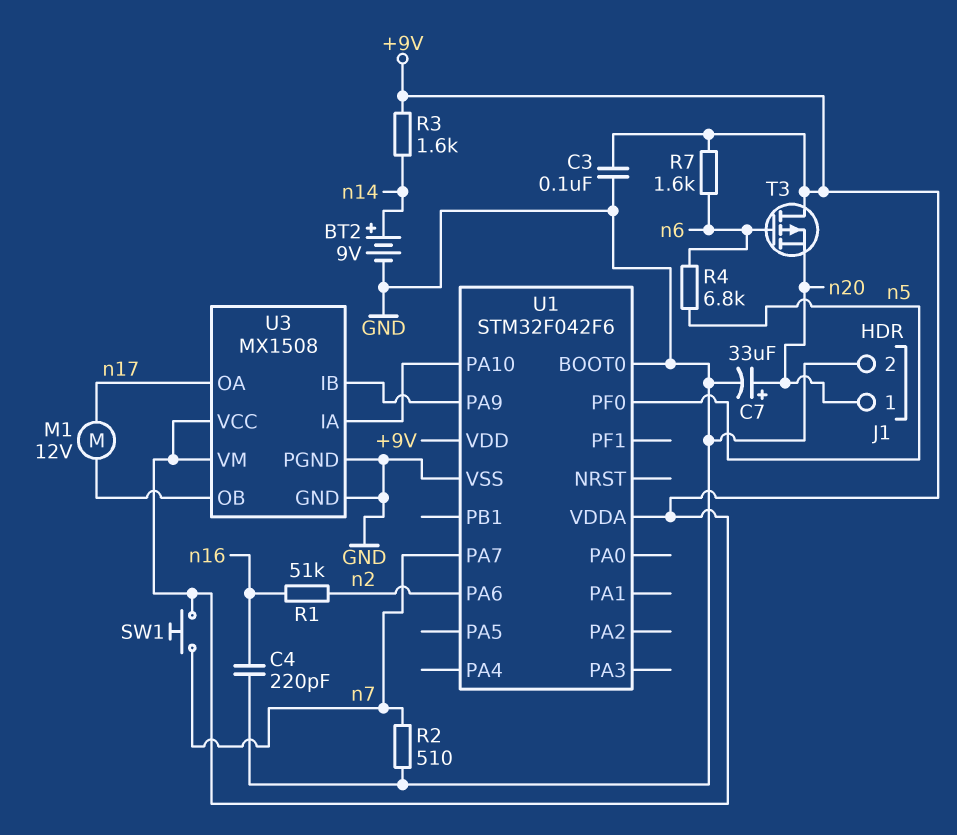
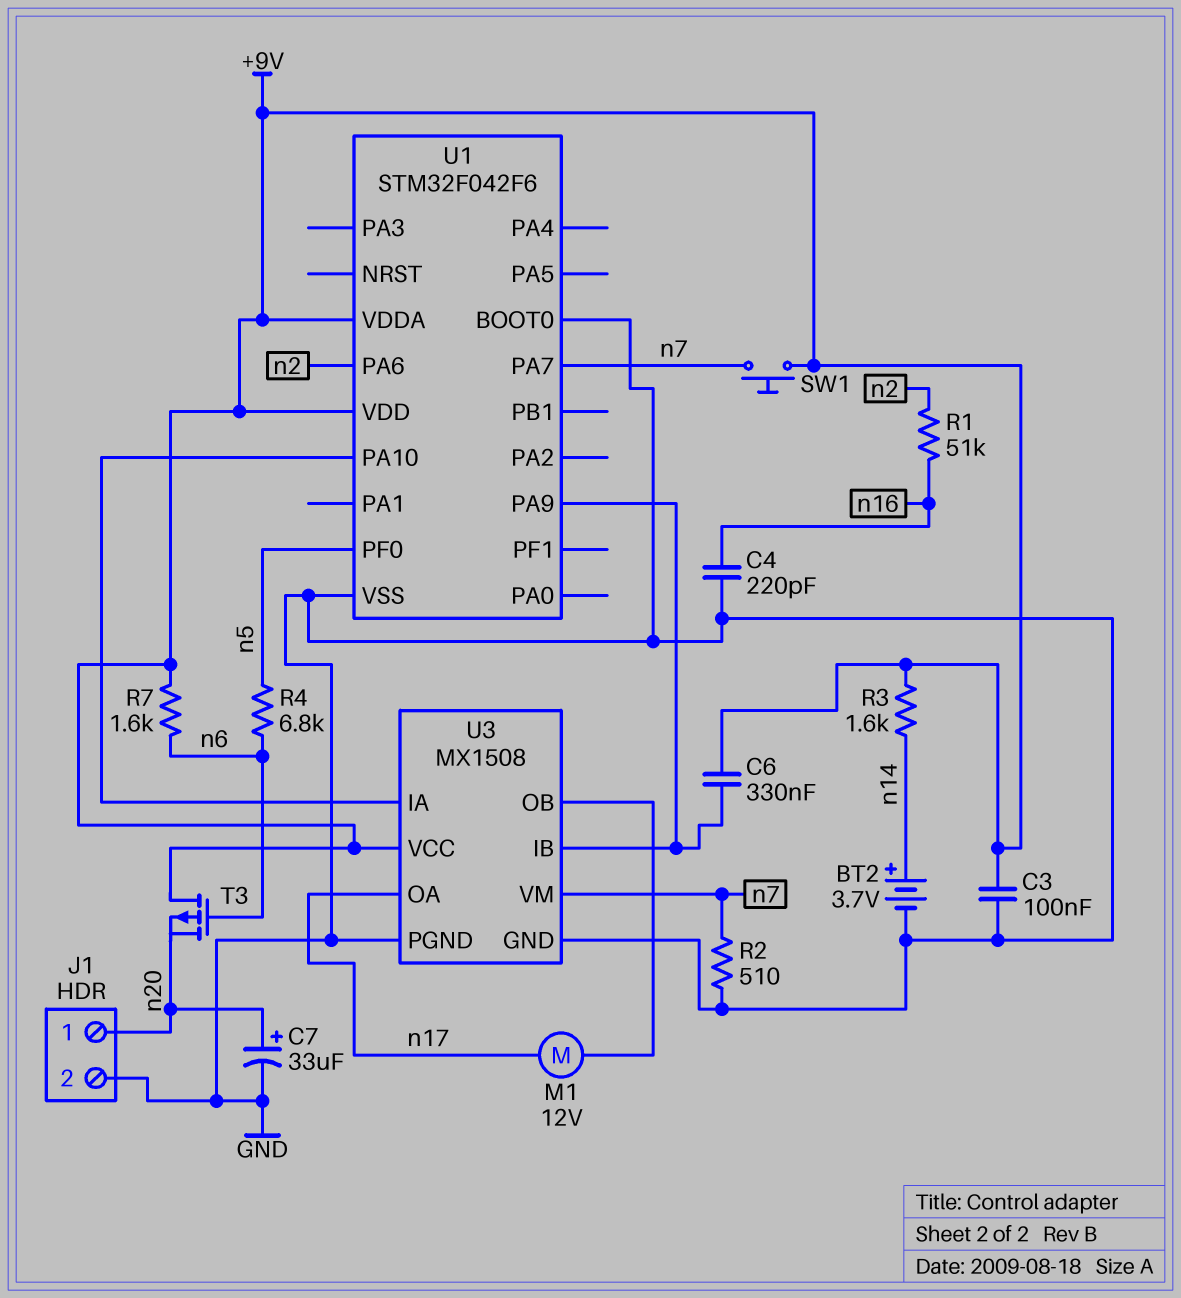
BT2: 9V (plus n14, minus GND) -> 3.7V (plus n14, minus GND)
C6: none -> 330nF (+9V, U1/PA9)
U3 pin VM: +9V -> n7

